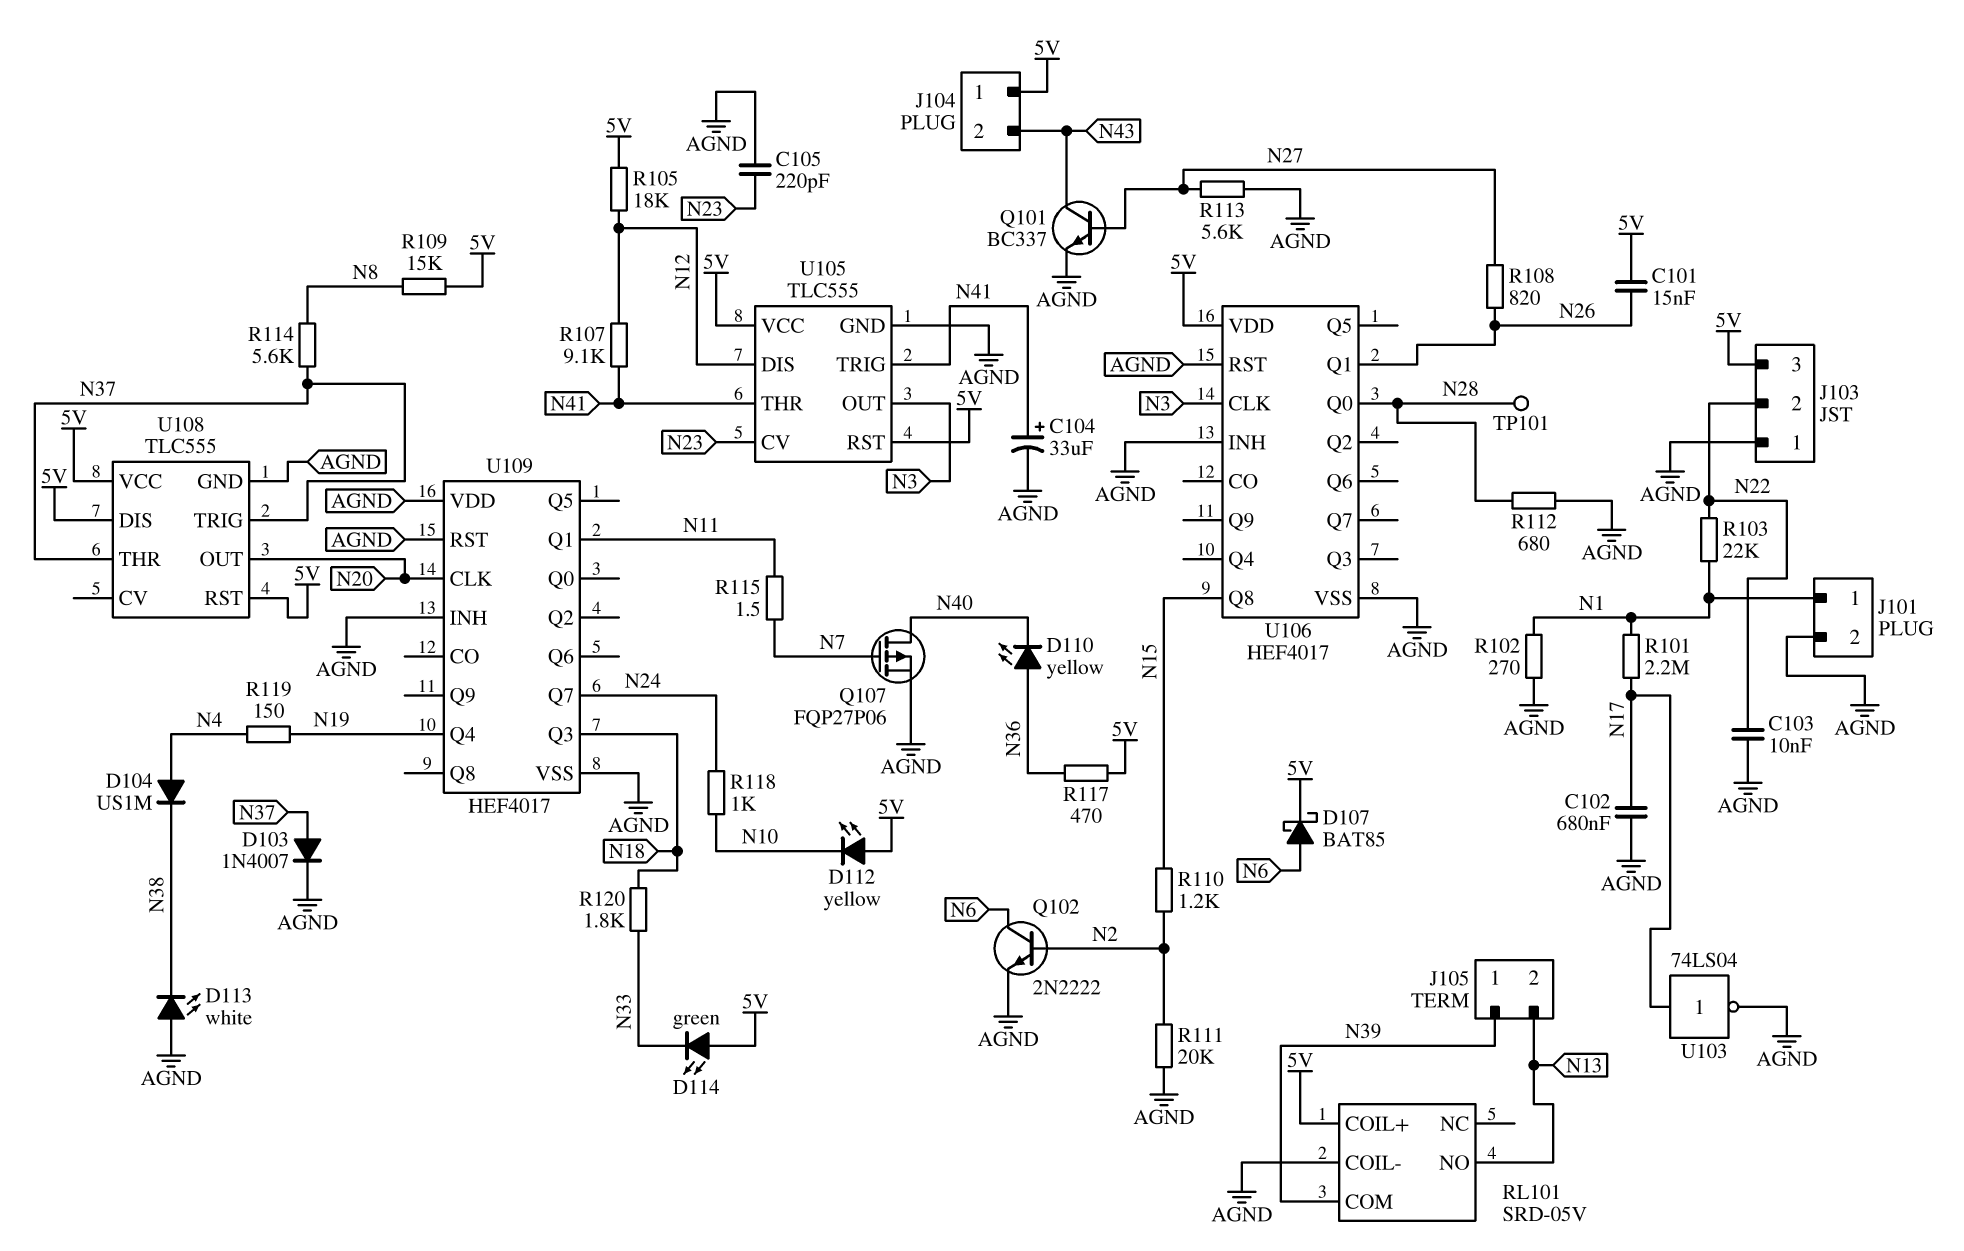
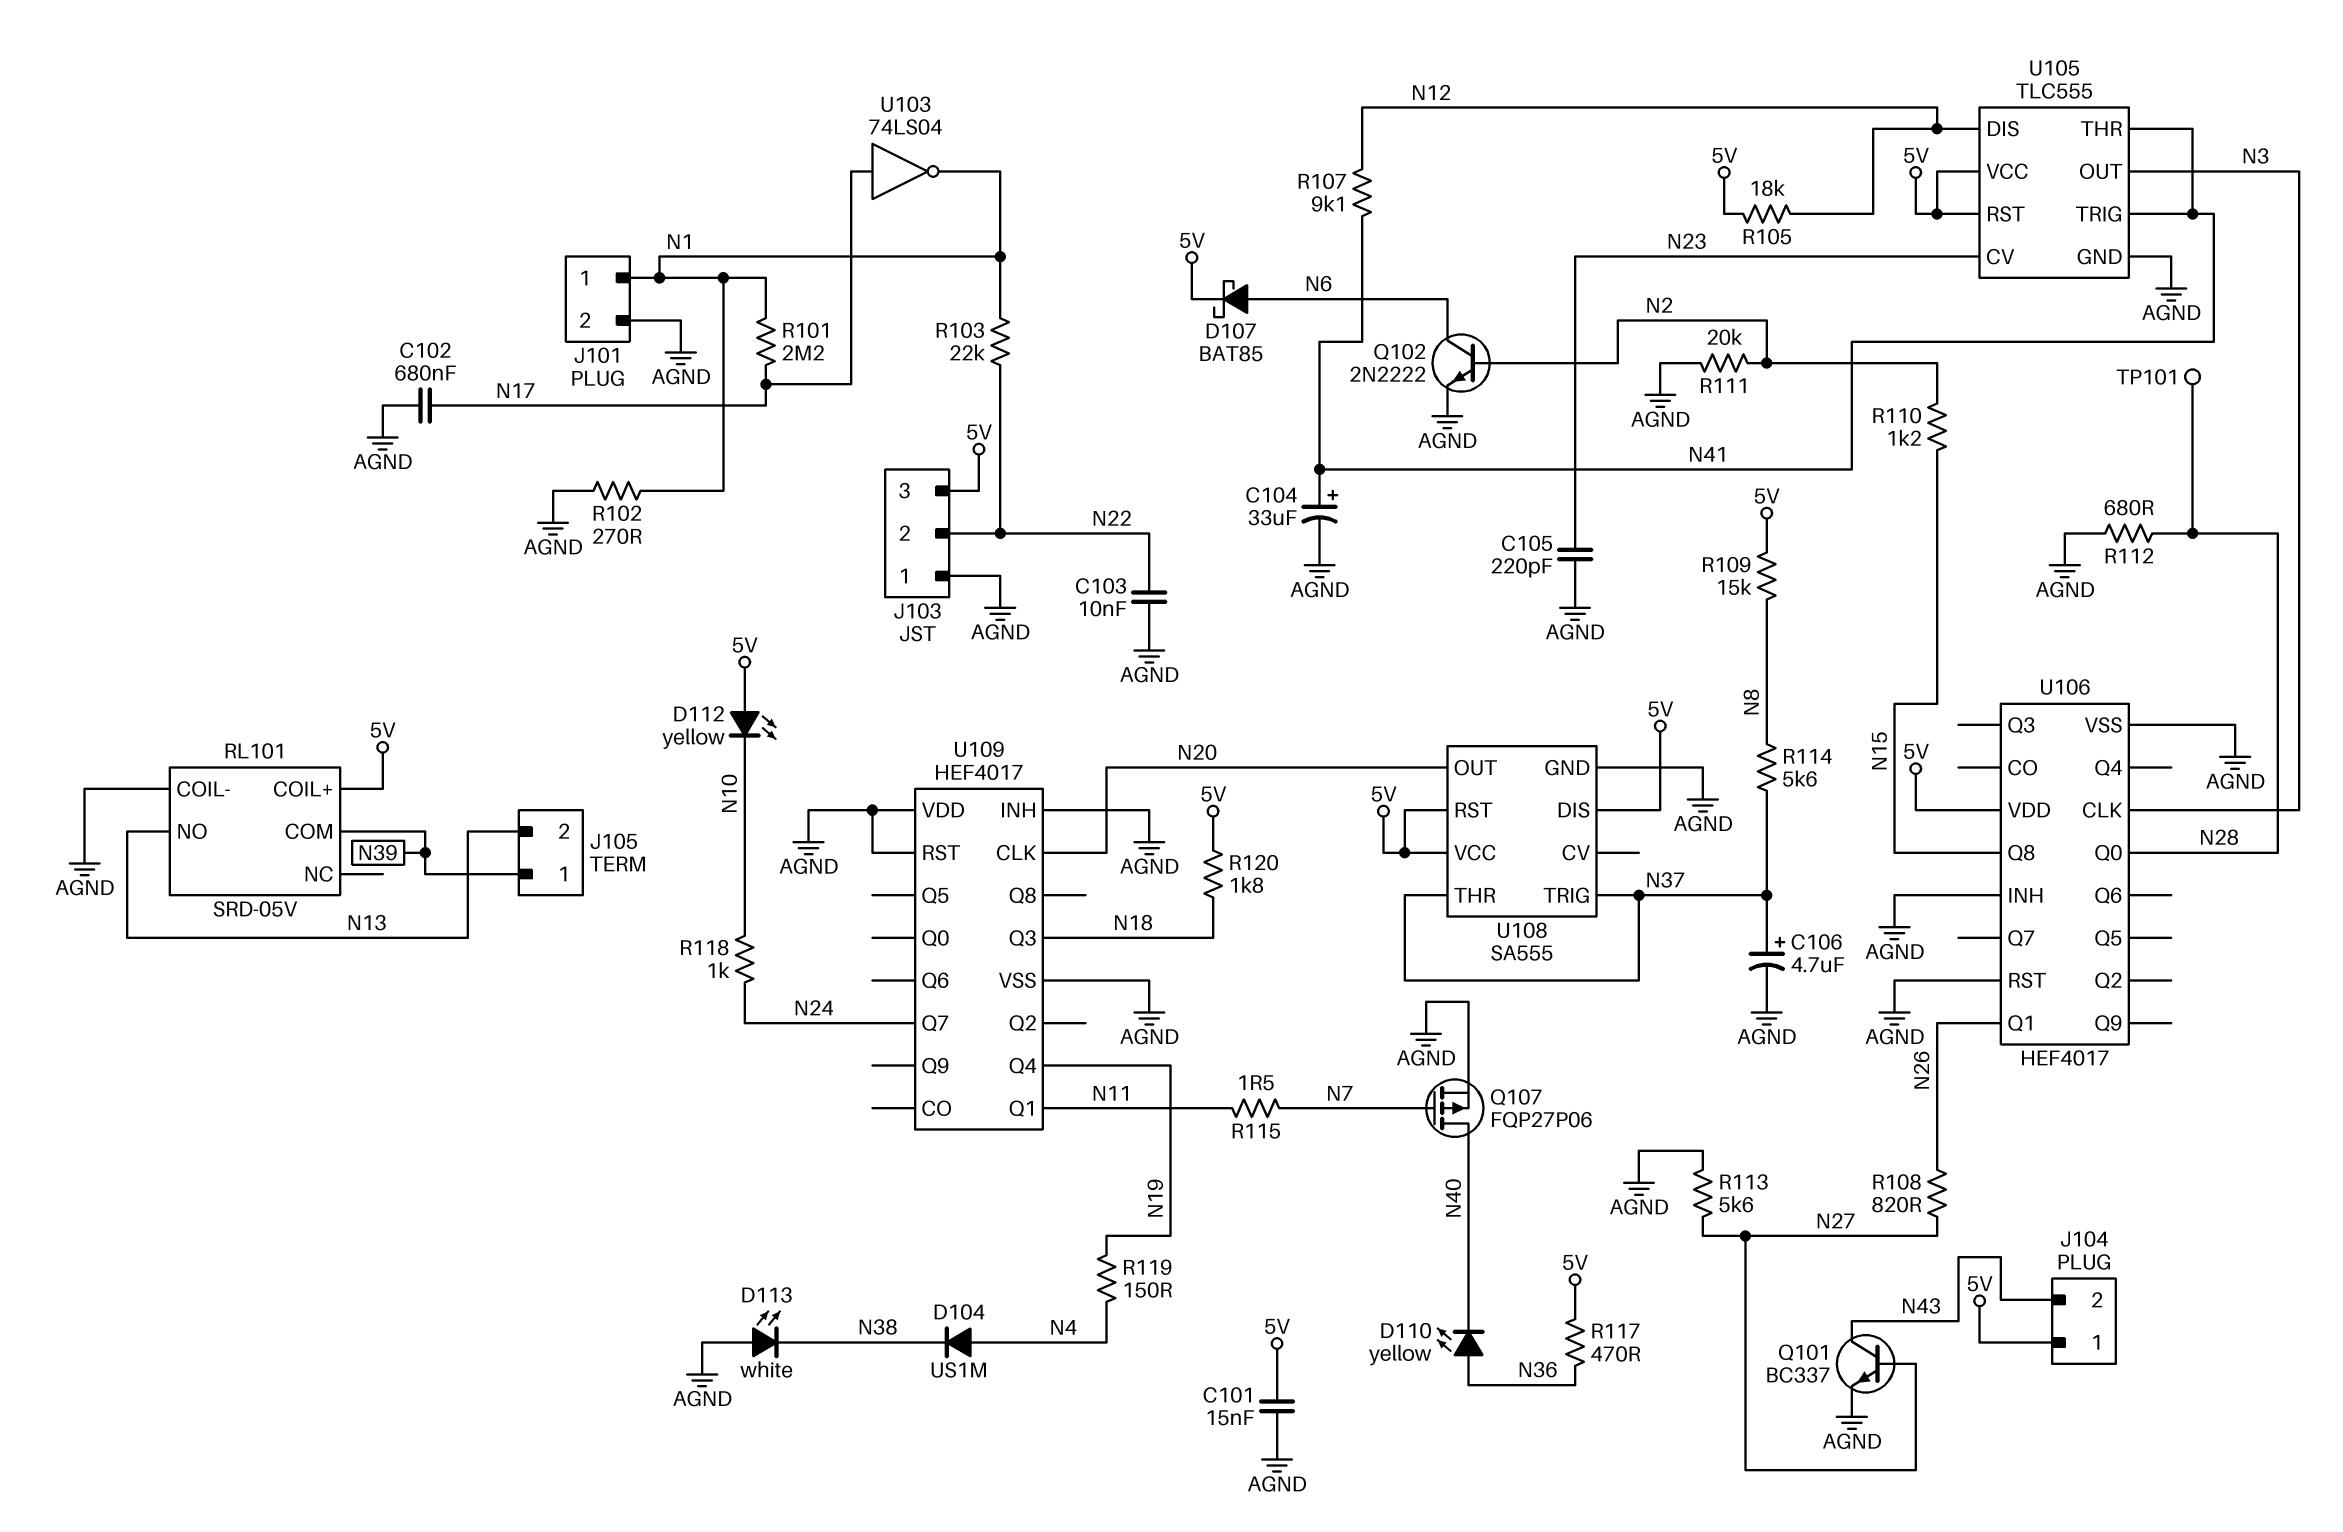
C101: 15nF (5V, N26) -> 15nF (5V, AGND)
C106: none -> 4.7uF (plus N37, minus AGND)
D103: diode 1N4007 (A N37, K AGND) -> none
D114: LED green (A 5V, K N33) -> none
R120: 1.8k (N18, N33) -> 1.8k (5V, N18)
U103: NOT 74LS04 (in N17, out AGND) -> NOT 74LS04 (in N17, out N1)
U108: TLC555 -> SA555

